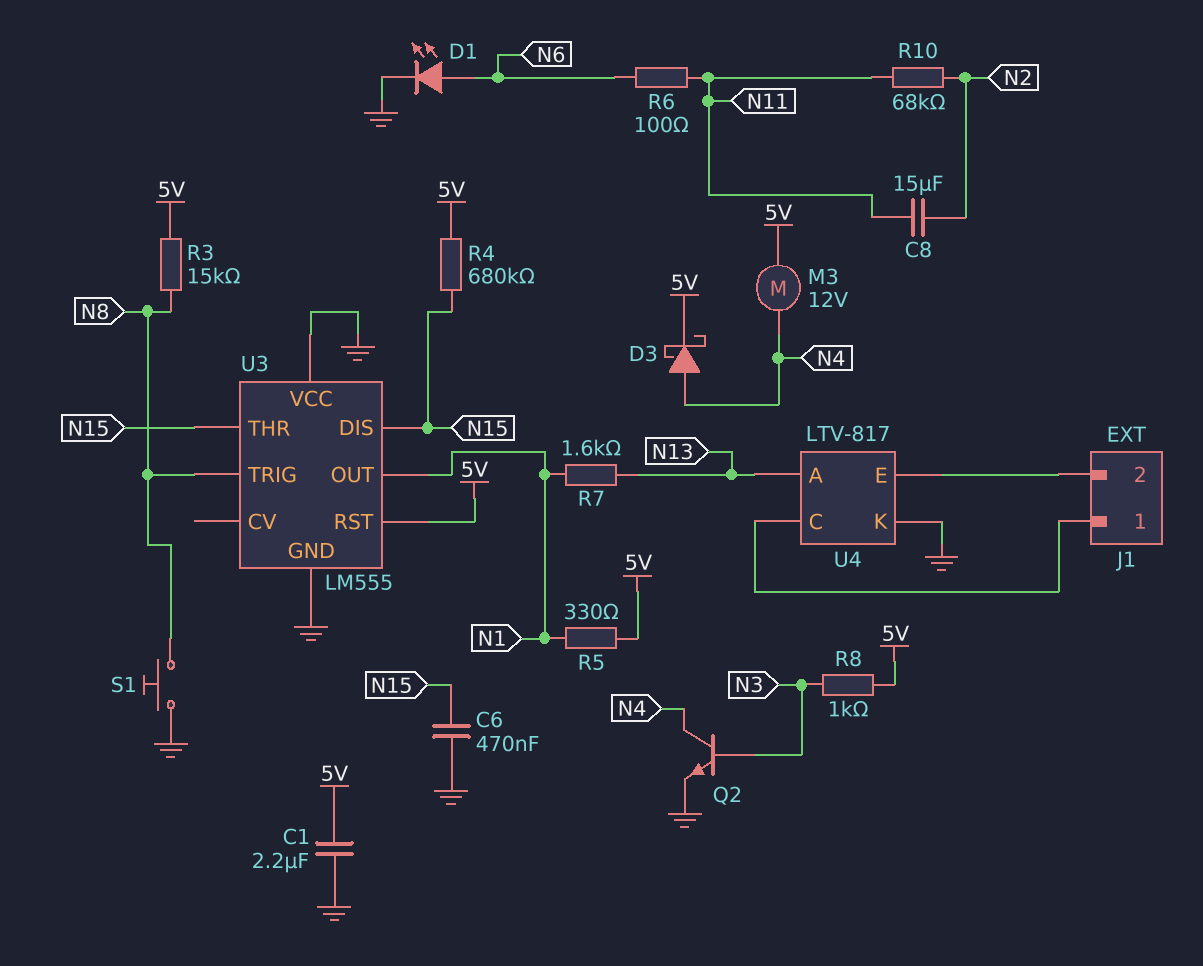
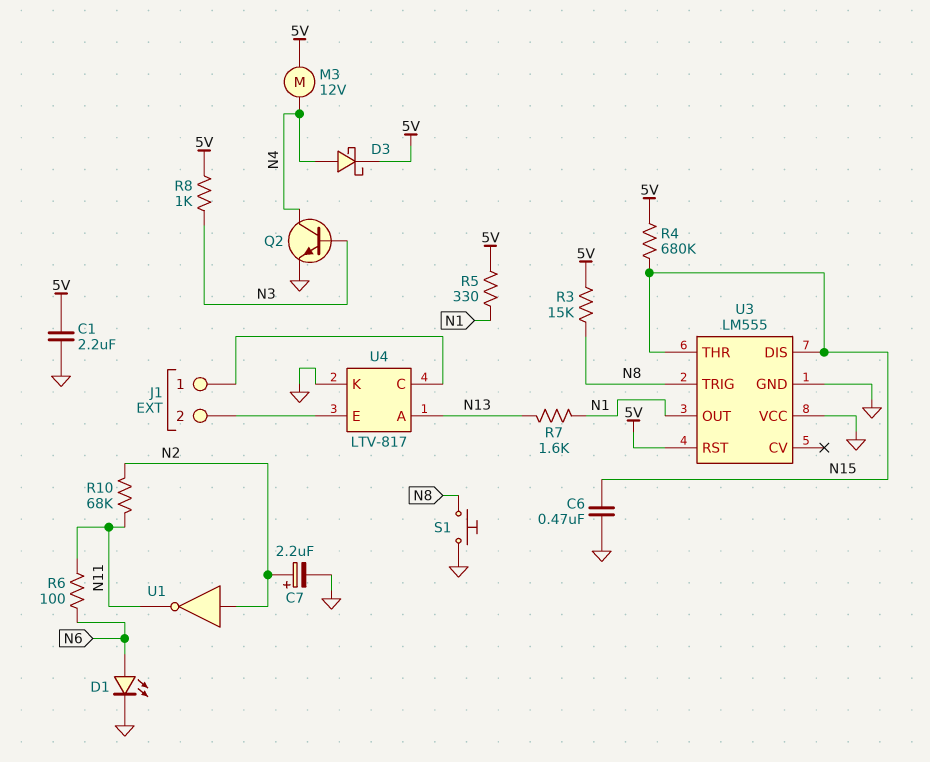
C7: none -> 2.2uF (plus N2, minus GND)
C8: 15uF (N2, N11) -> none
U1: none -> NOT (in N2, out N11)

